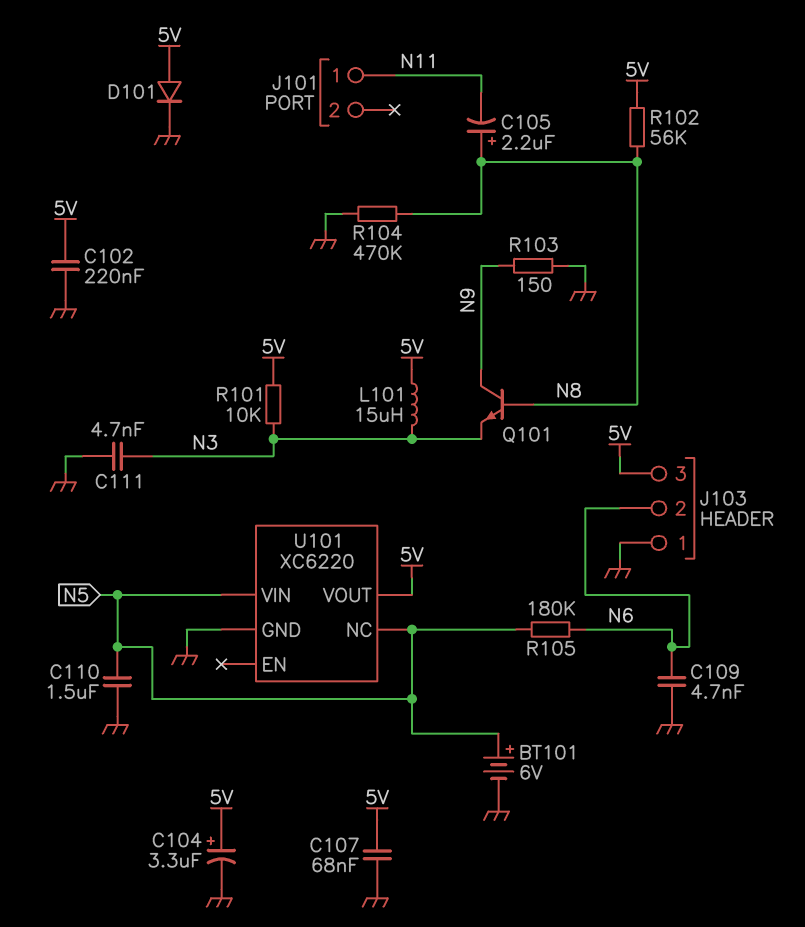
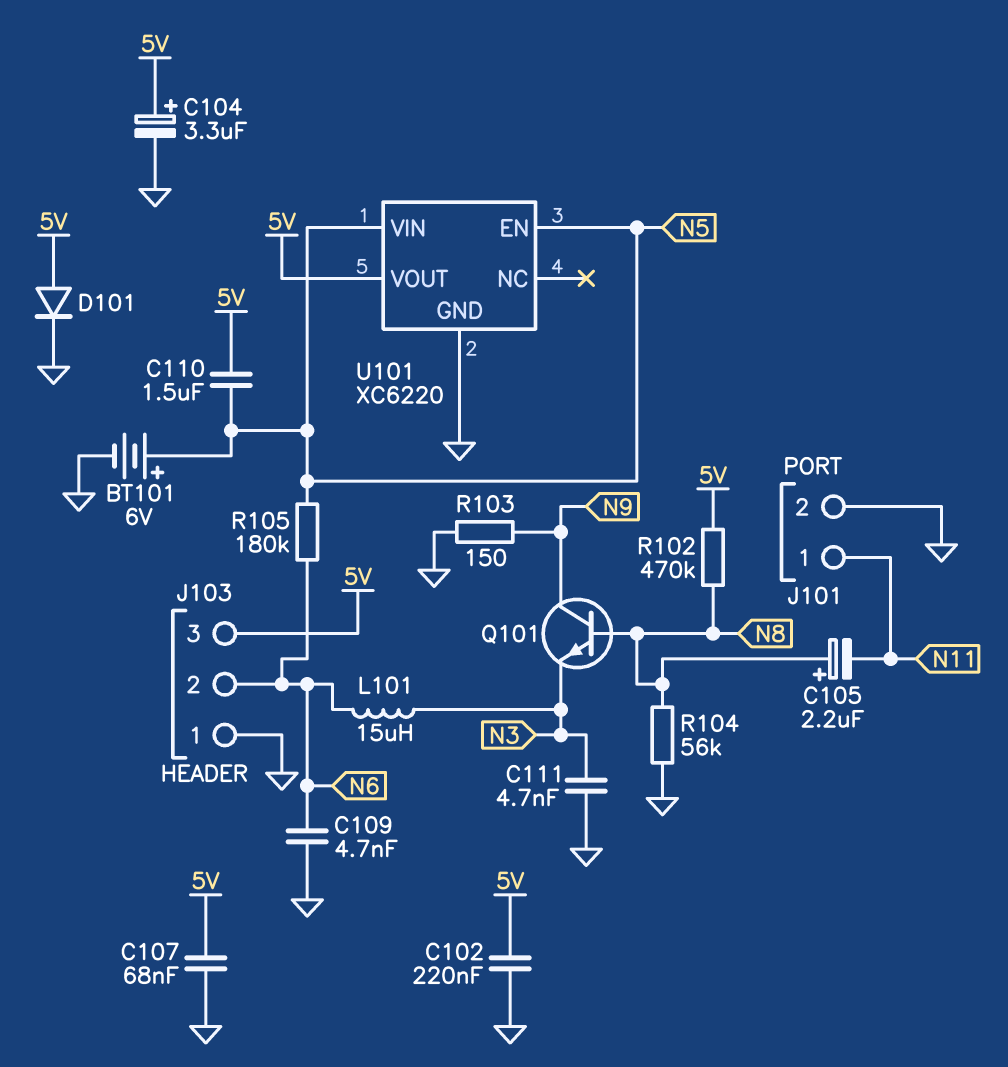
C110: 1.5uF (GND, N5) -> 1.5uF (5V, N5)
J101 pin 2: none -> GND
L101: 15uH (5V, N3) -> 15uH (N3, N6)
R101: 10k (5V, N3) -> none
R102: 56k (5V, N8) -> 470k (5V, N8)
R104: 470k (GND, N8) -> 56k (GND, N8)
U101 pin EN: none -> N5
U101 pin NC: N5 -> none

